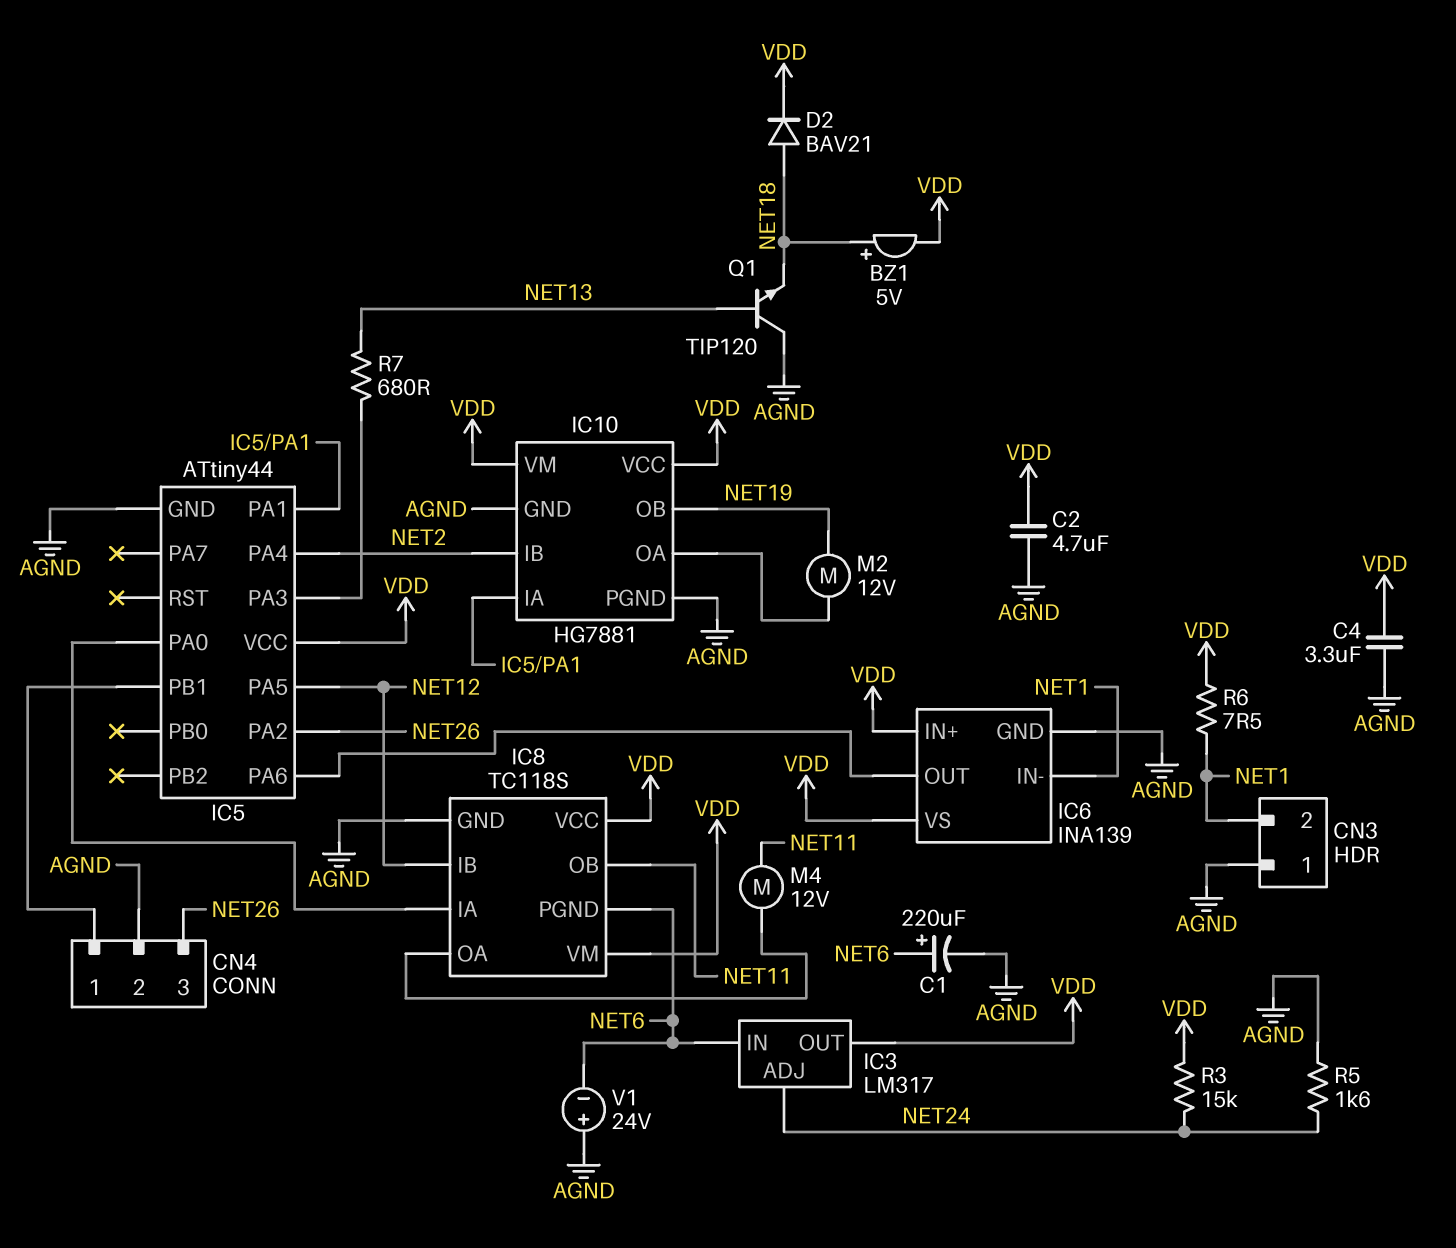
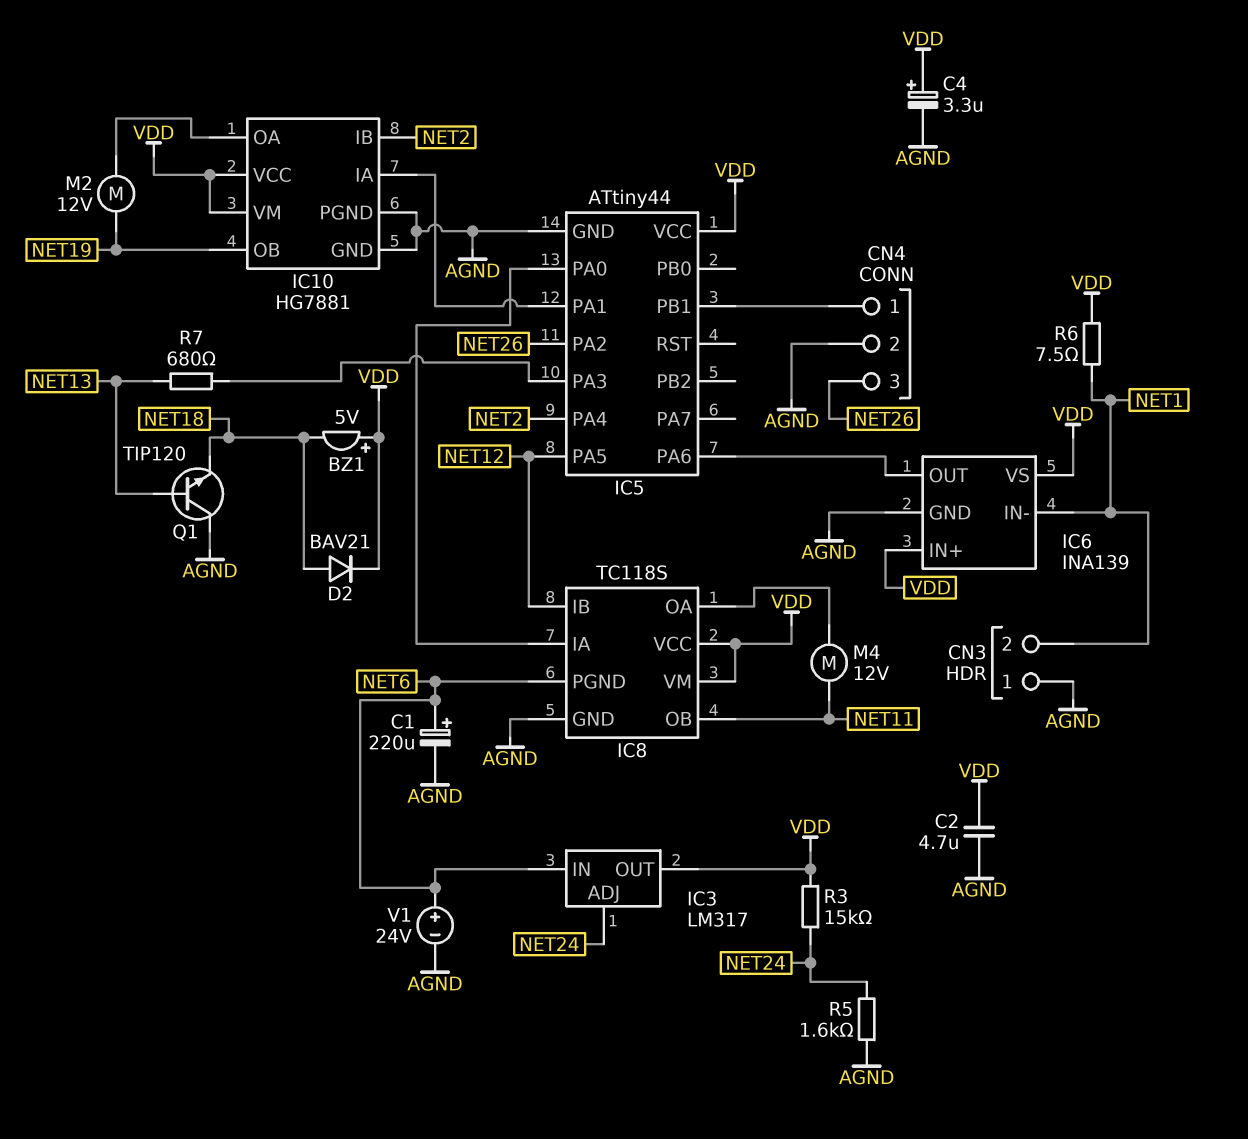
BZ1: buzzer 5V (plus NET18, minus VDD) -> buzzer 5V (plus VDD, minus NET18)
C4: 3.3uF (AGND, VDD) -> 3.3uF (plus VDD, minus AGND)
V1: 24V (plus AGND, minus NET6) -> 24V (plus NET6, minus AGND)

